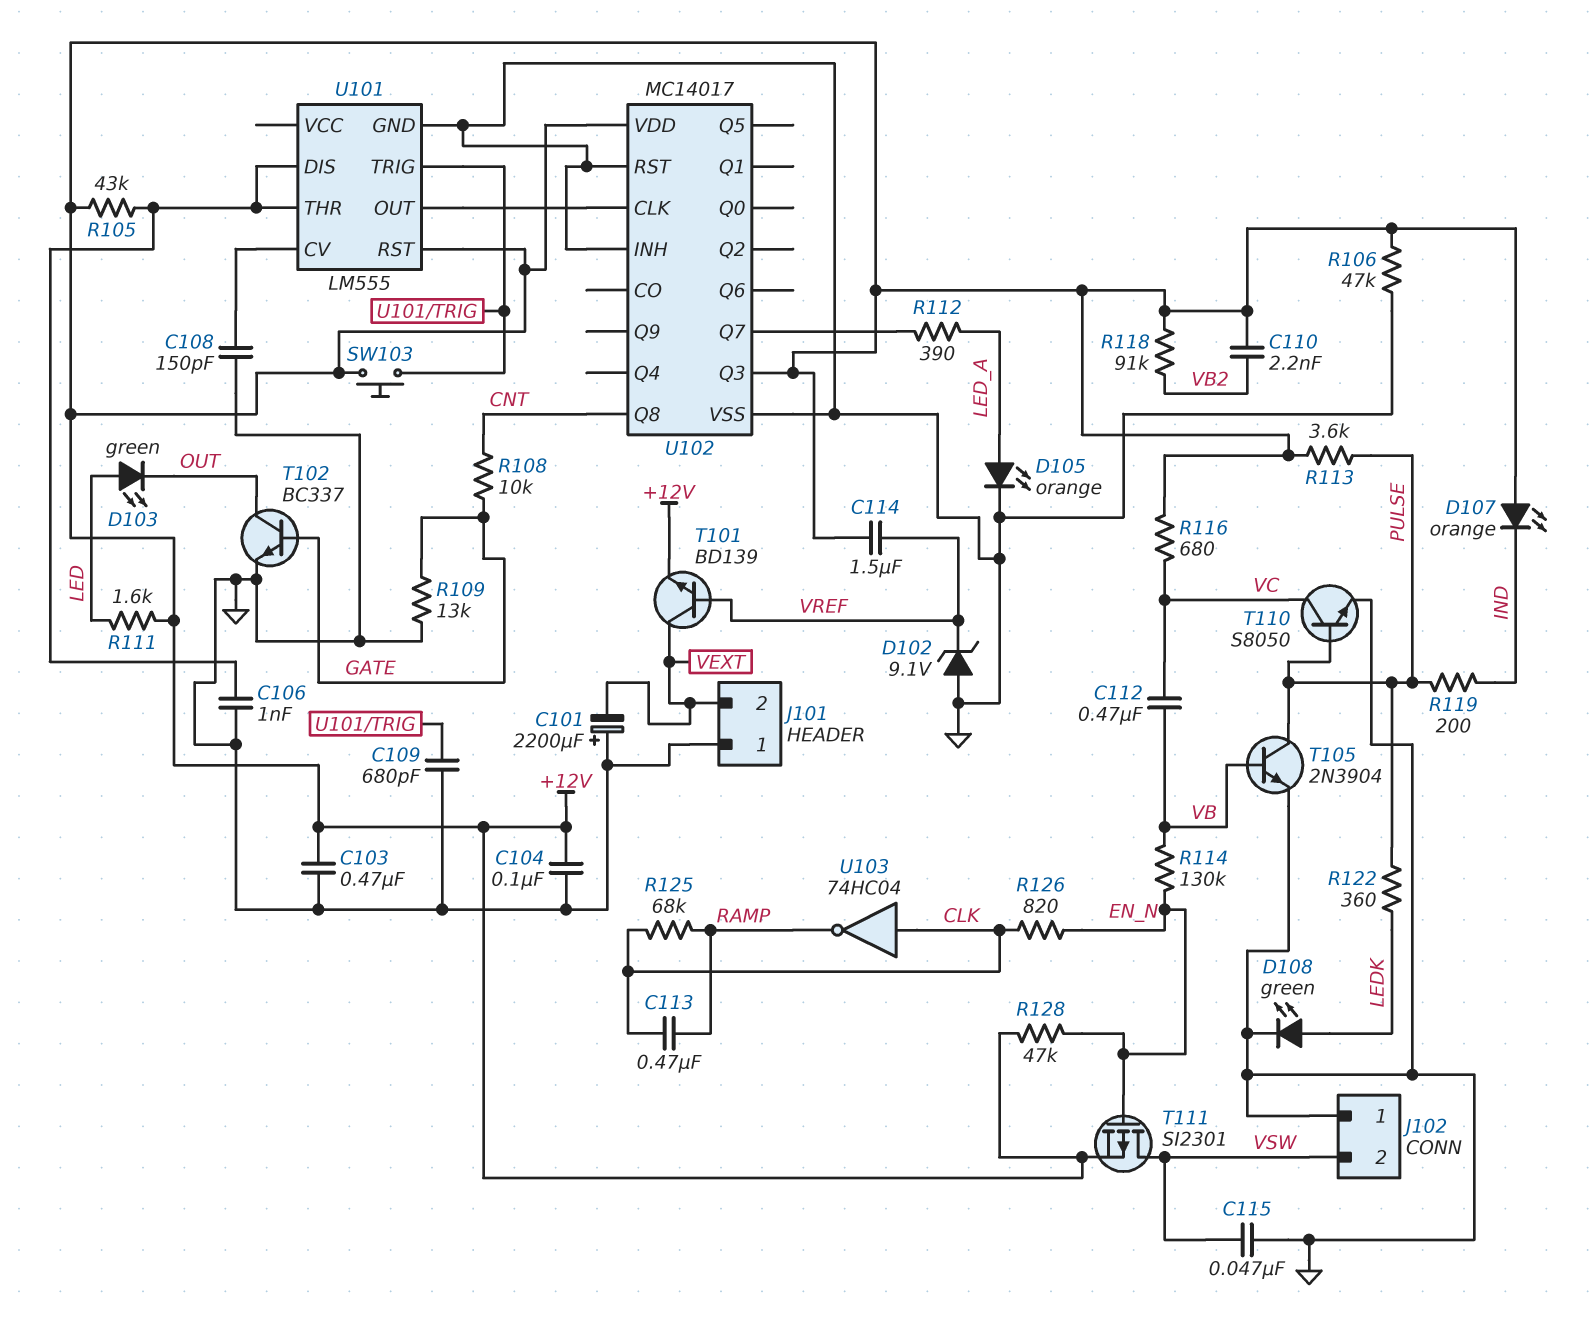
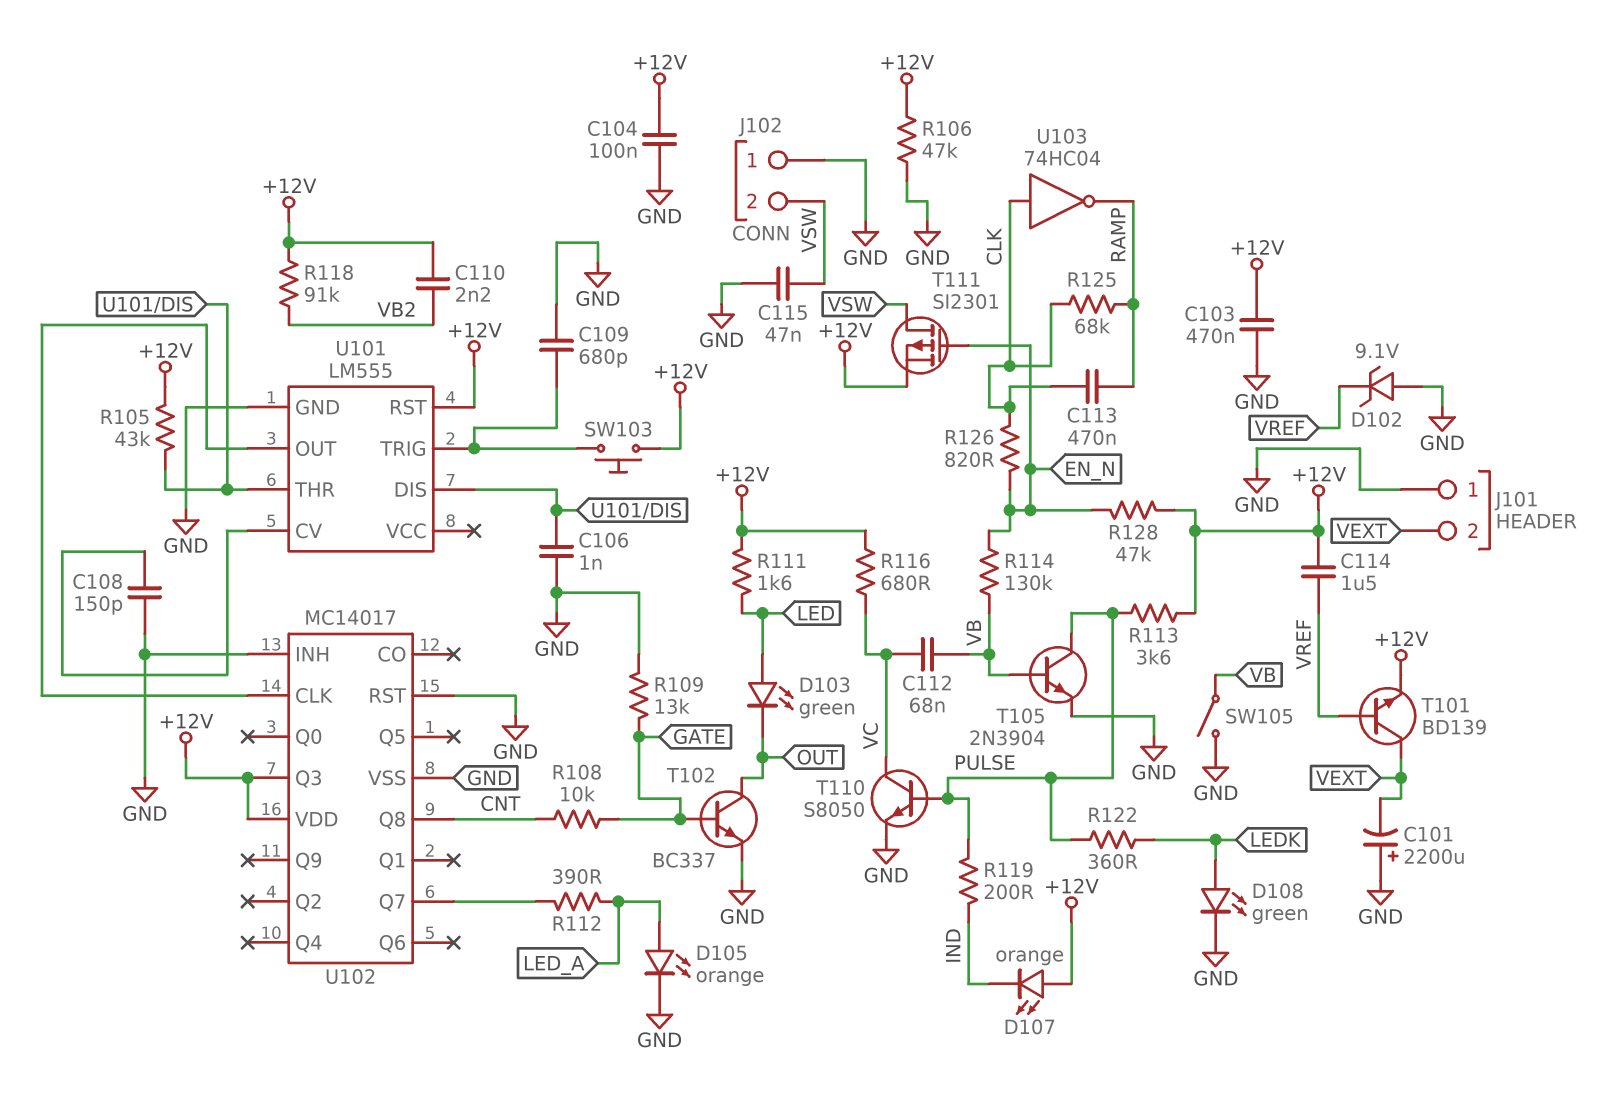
C112: 470nF (VB, VC) -> 68nF (VB, VC)
SW105: none -> switch (GND, VB)

